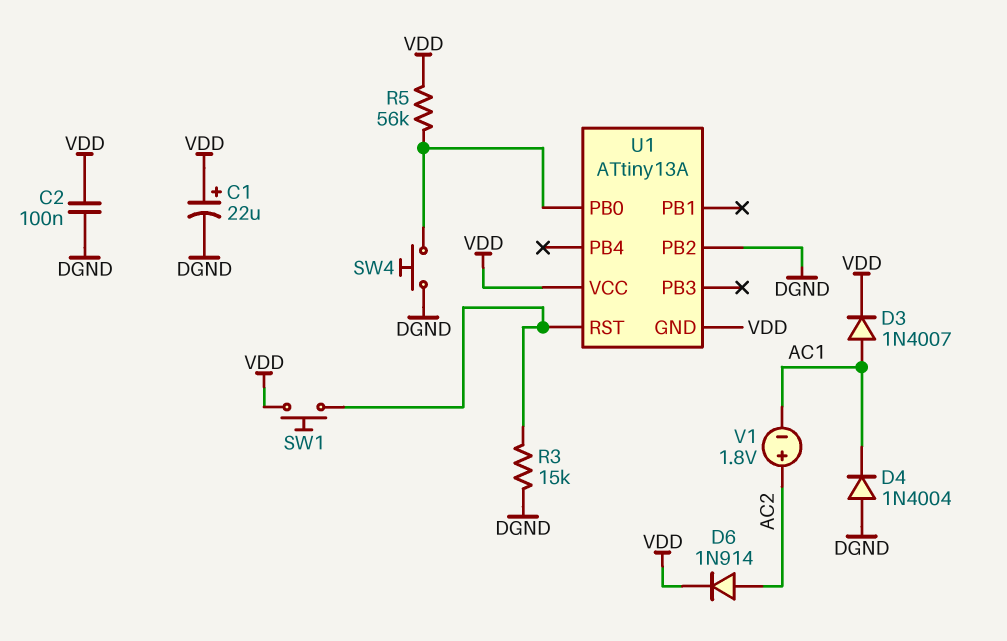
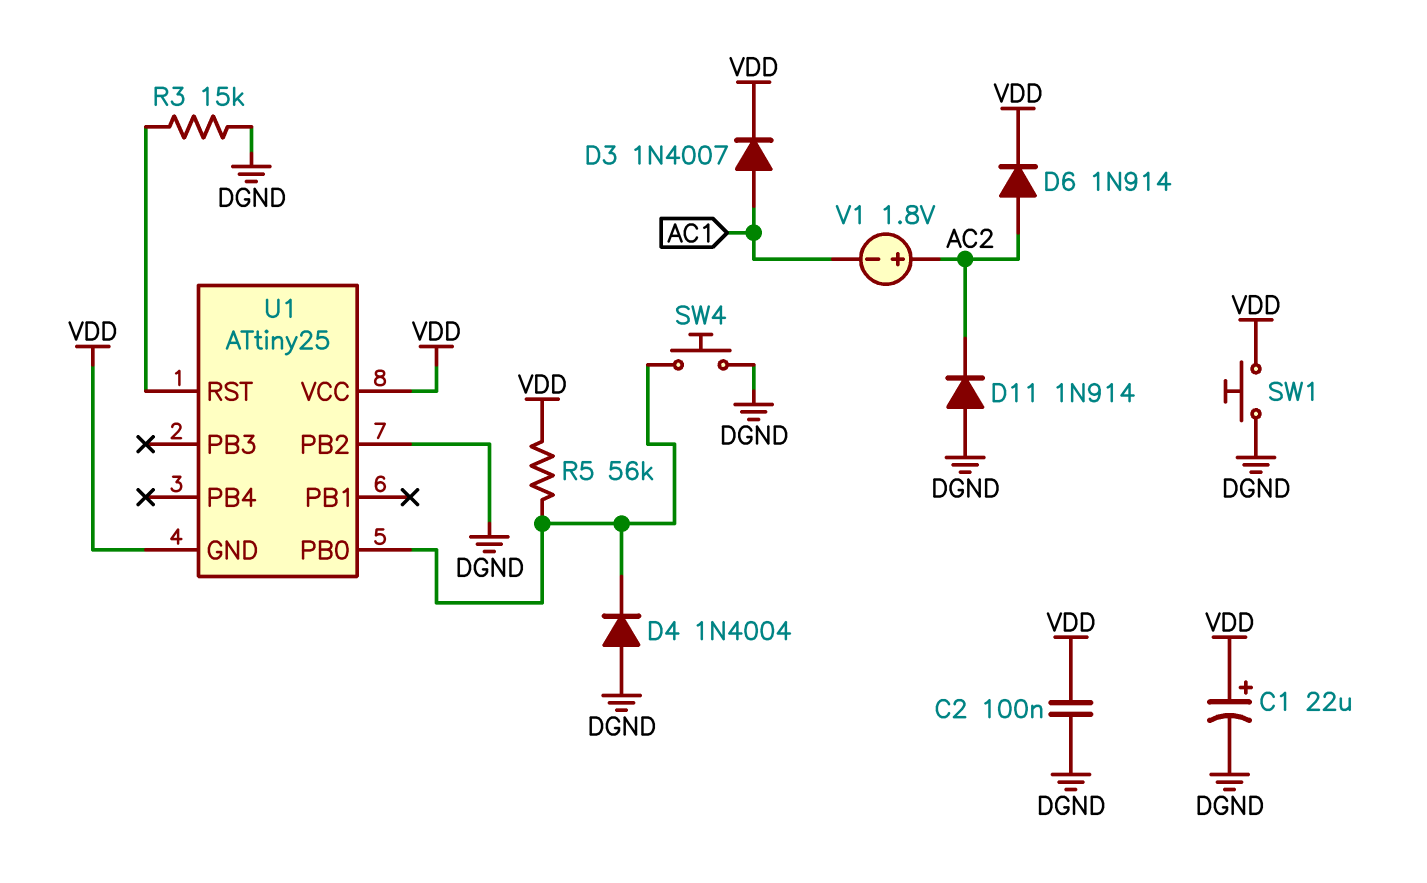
D4: diode 1N4004 (A DGND, K AC1) -> diode 1N4004 (A DGND, K U1/PB0)
D11: none -> diode 1N914 (A DGND, K AC2)
SW1: button (U1/RST, VDD) -> button (DGND, VDD)
U1: ATtiny13A -> ATtiny25

